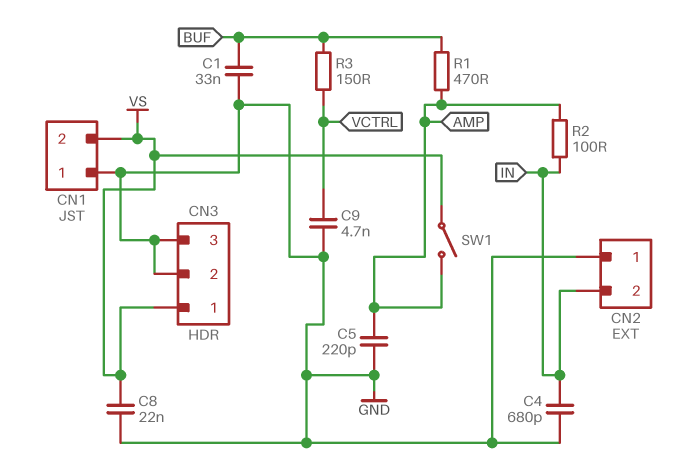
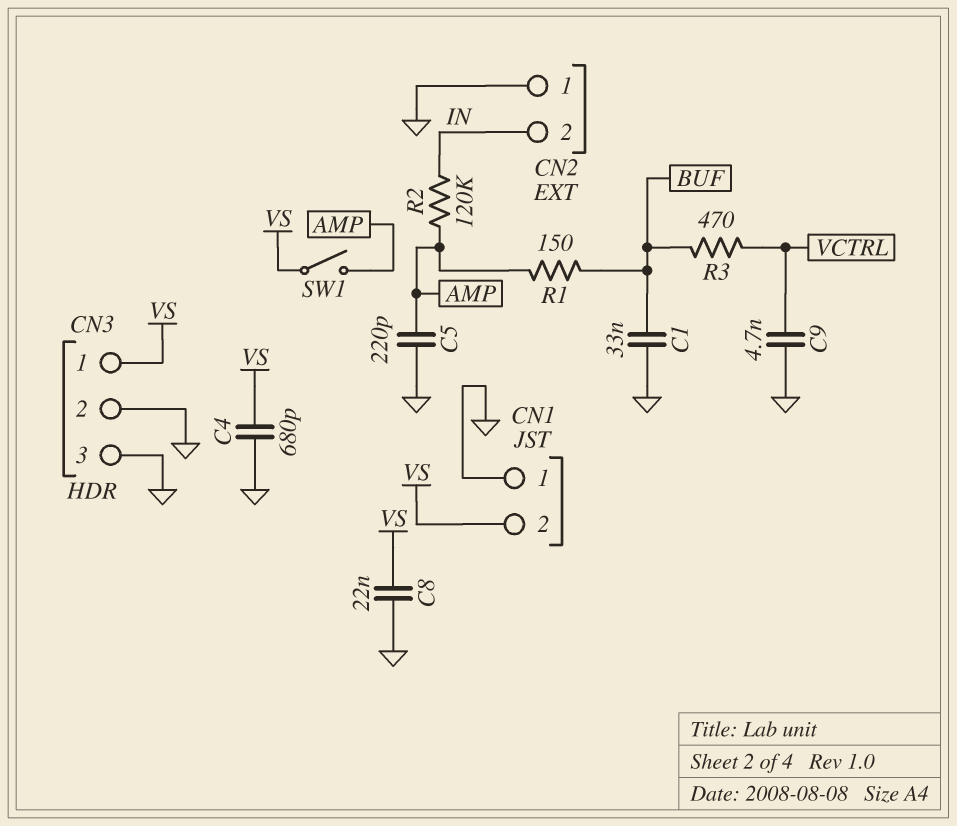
C4: 680pF (GND, IN) -> 680pF (GND, VS)
R1: 470 (AMP, BUF) -> 150 (AMP, BUF)
R2: 100 (AMP, IN) -> 120k (AMP, IN)
R3: 150 (BUF, VCTRL) -> 470 (BUF, VCTRL)

